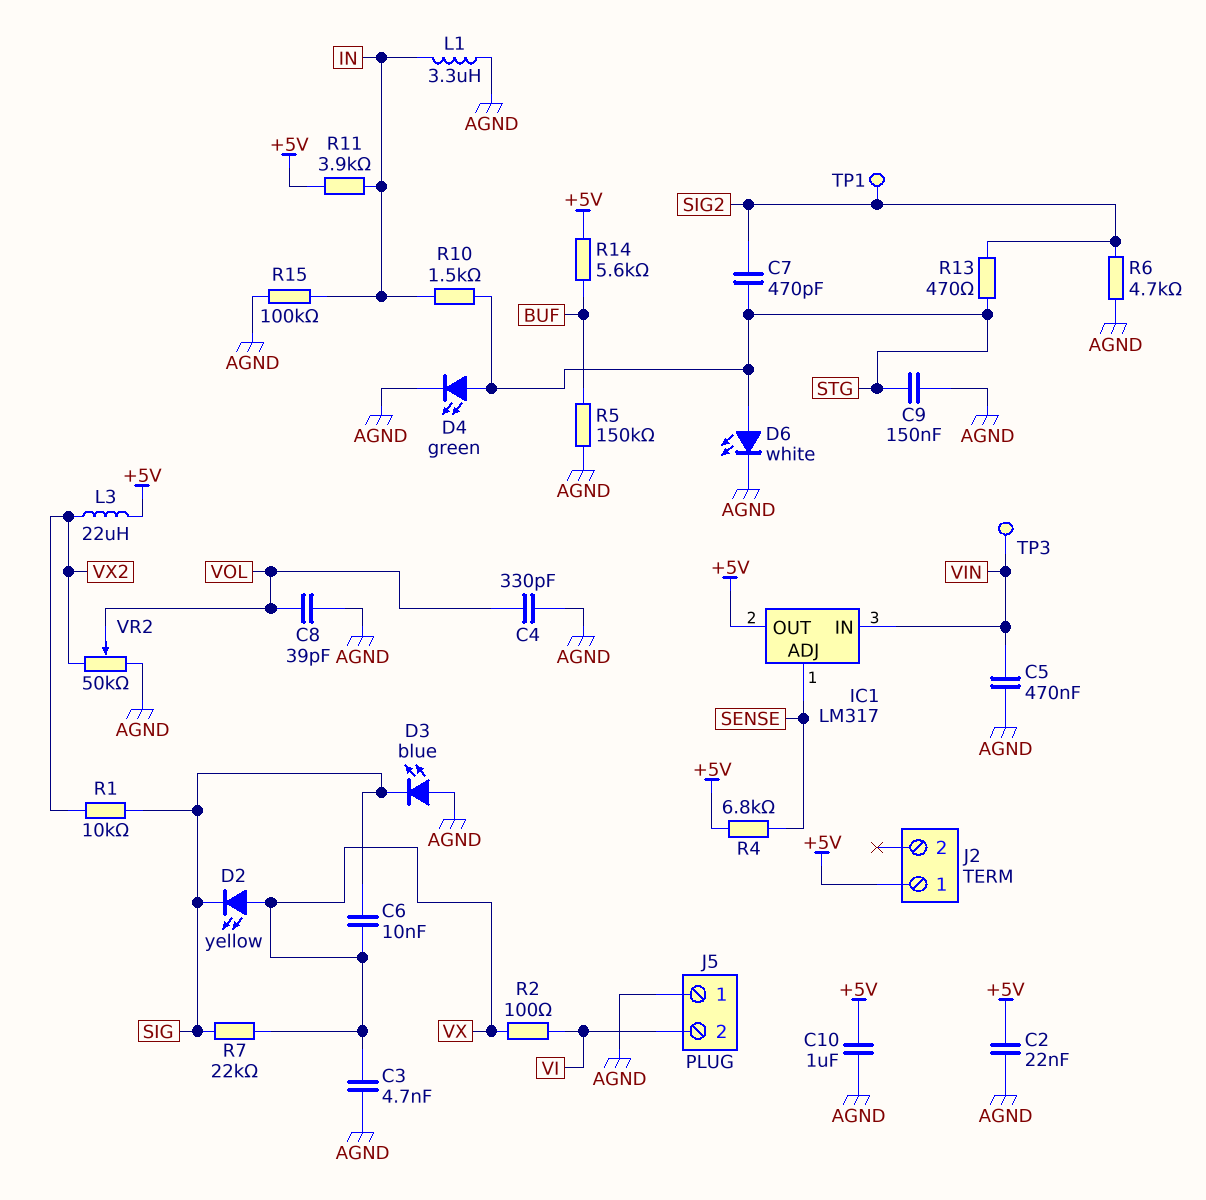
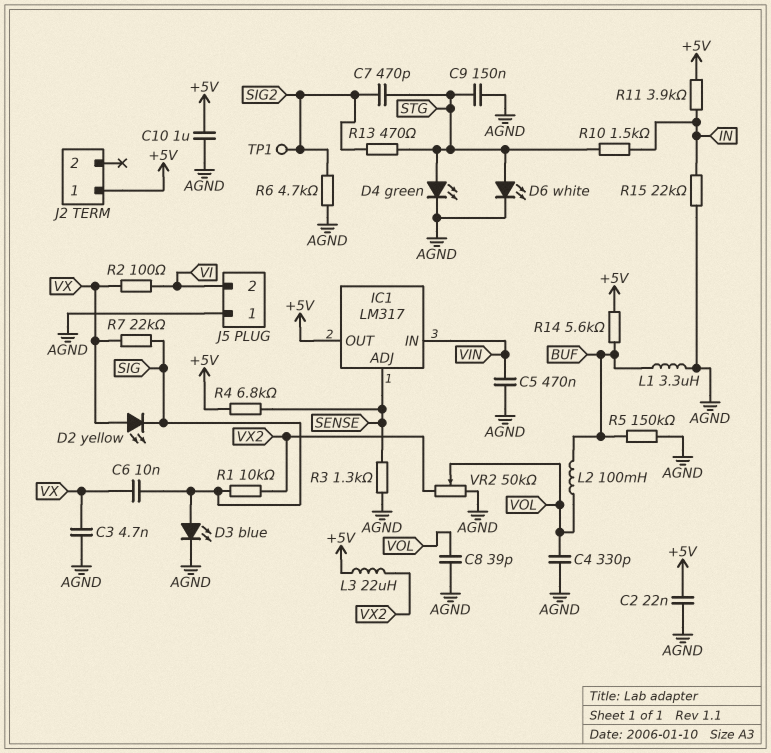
D3: LED blue (A AGND, K SIG) -> LED blue (A SIG, K AGND)
L1: 3.3uH (AGND, IN) -> 3.3uH (AGND, BUF)
L2: none -> 100mH (BUF, VOL)
R3: none -> 1.3k (AGND, SENSE)
R15: 100k (AGND, IN) -> 22k (AGND, IN)
TP3: test point (VIN) -> none

